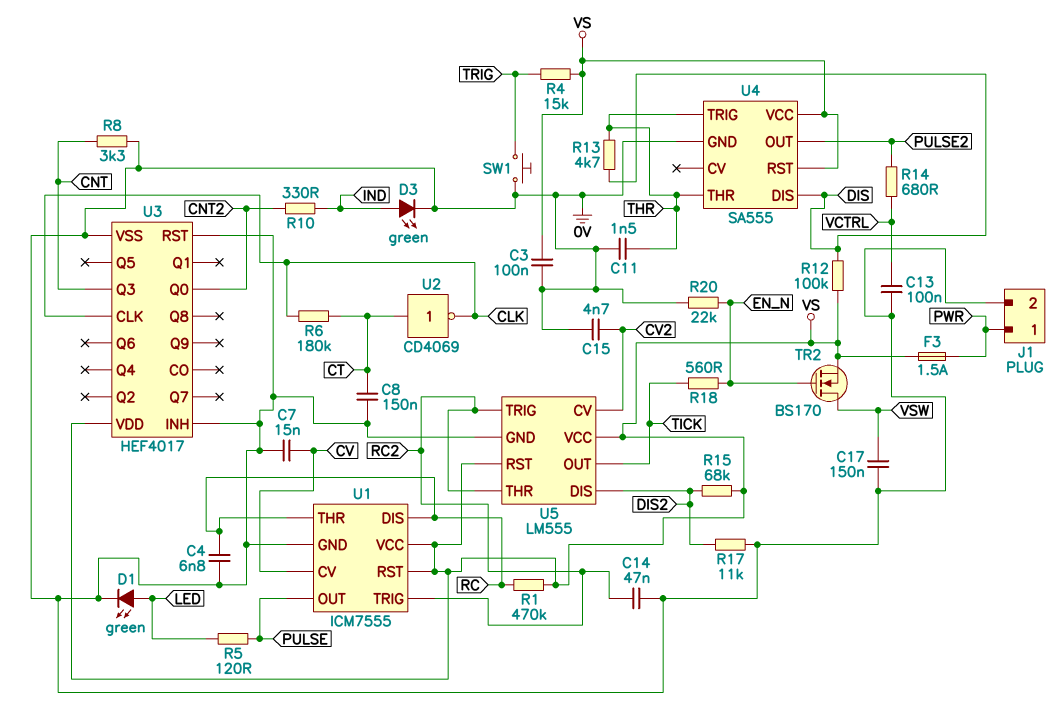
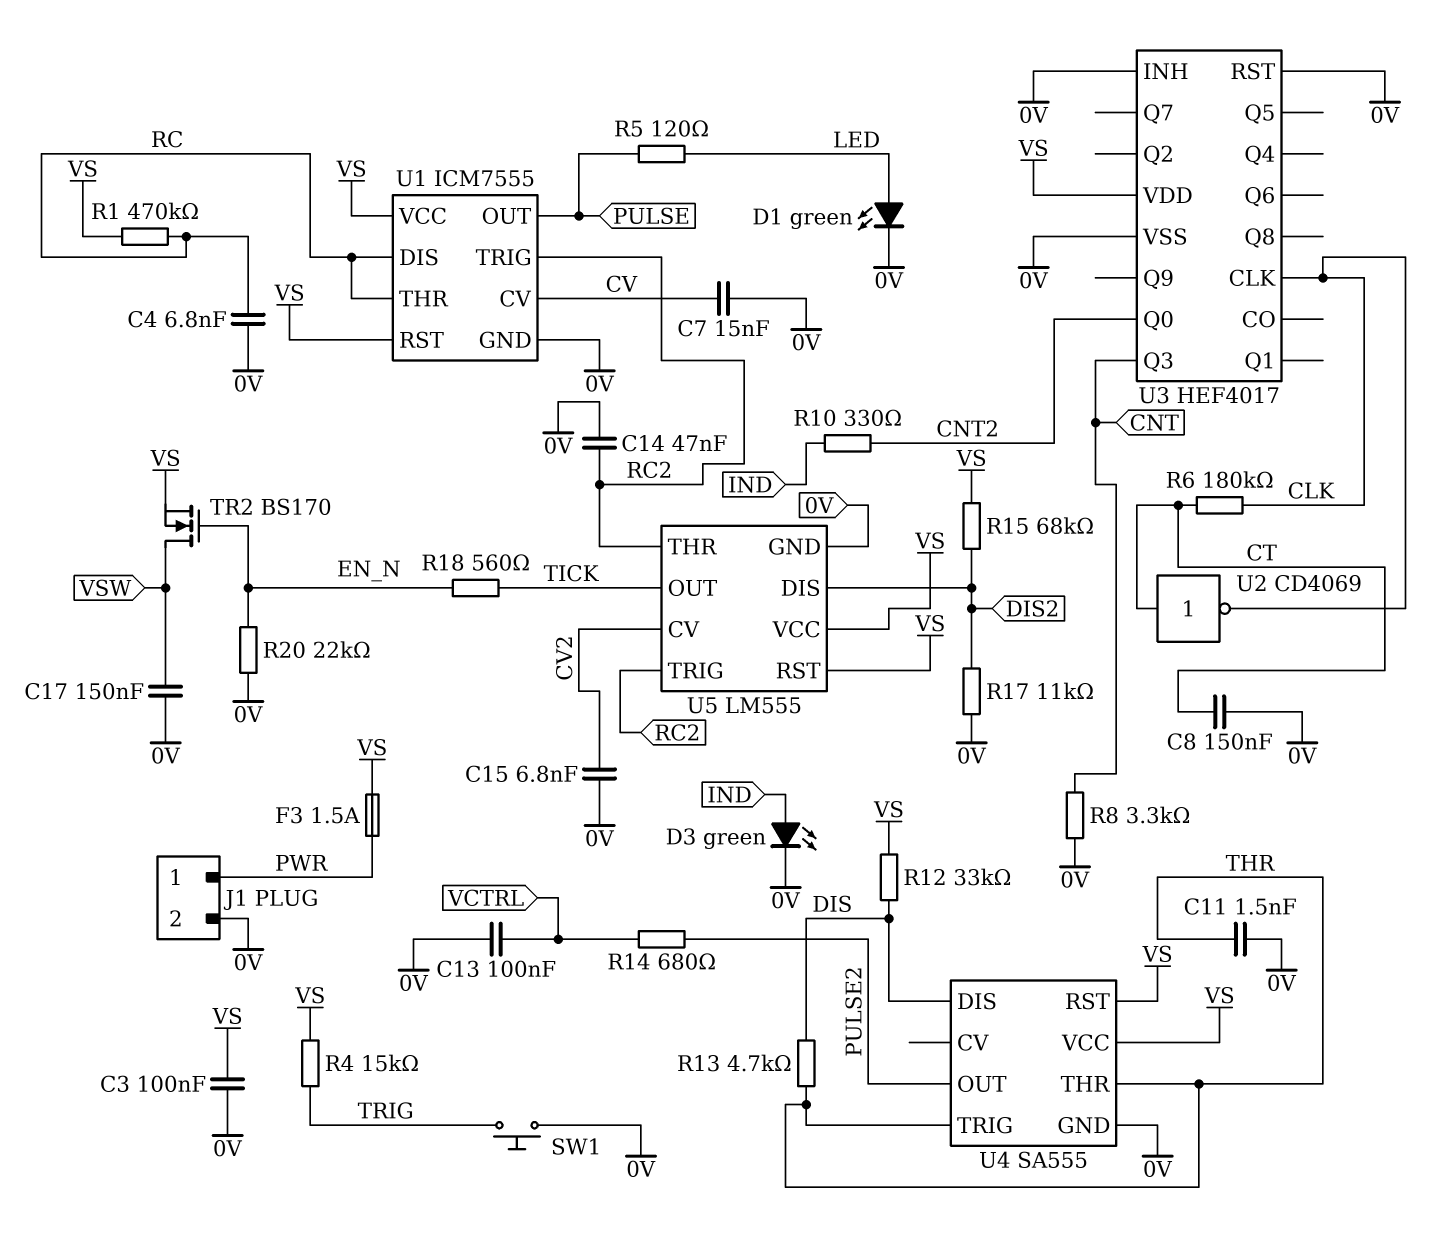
C15: 4.7nF (0V, CV2) -> 6.8nF (0V, CV2)
R12: 100k (DIS, VS) -> 33k (DIS, VS)

